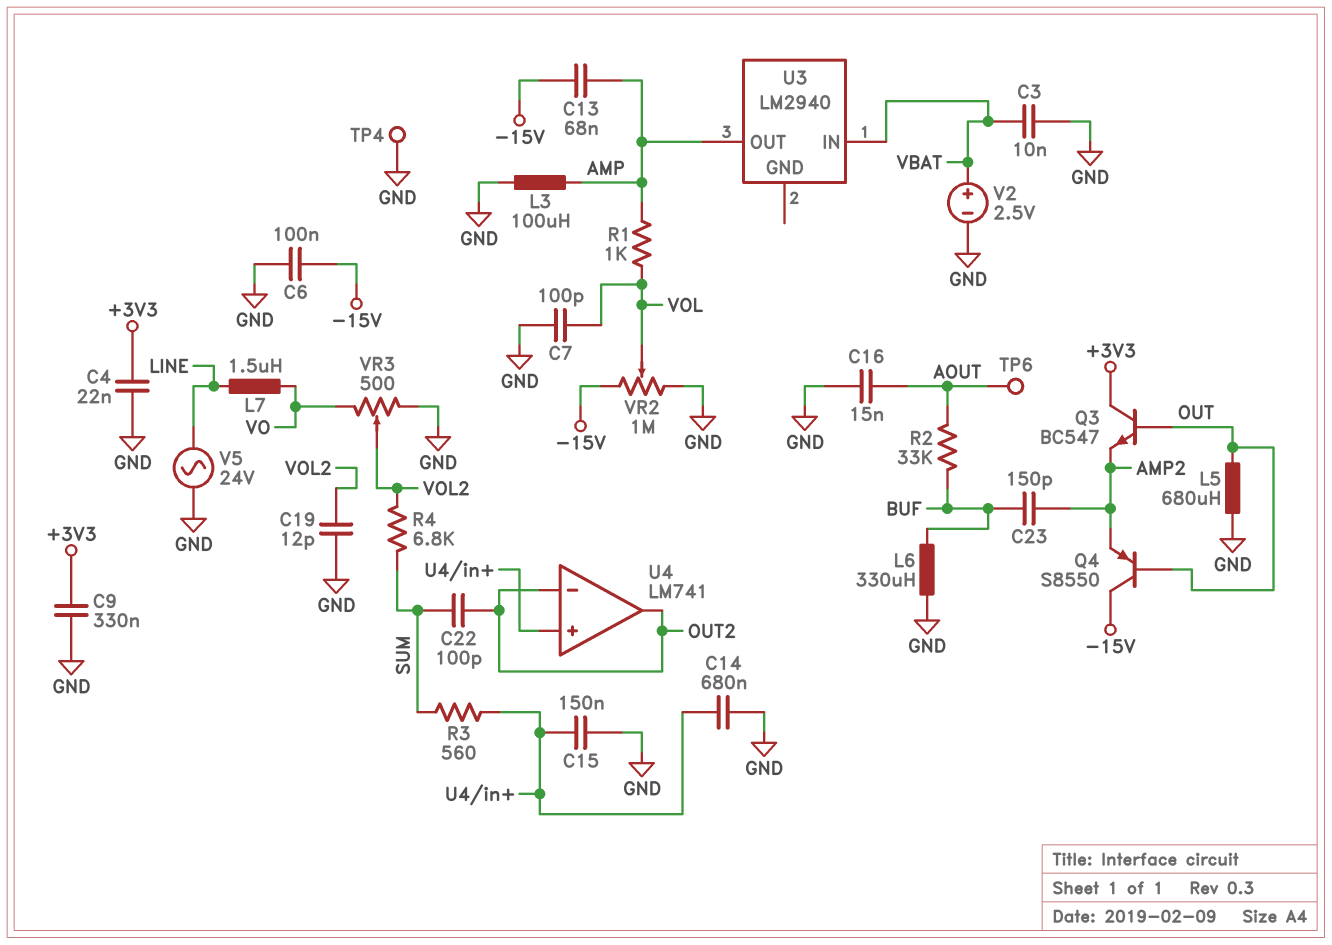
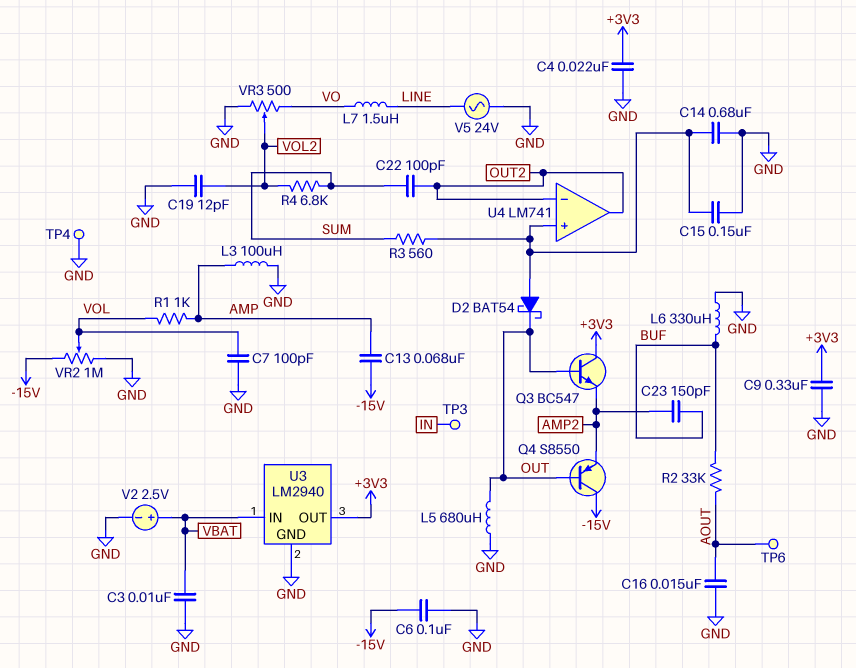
D2: none -> schottky BAT54 (A U4/in+, K OUT)
TP3: none -> test point (IN)
U3 pin GND: none -> GND
U3 pin OUT: AMP -> +3V3

